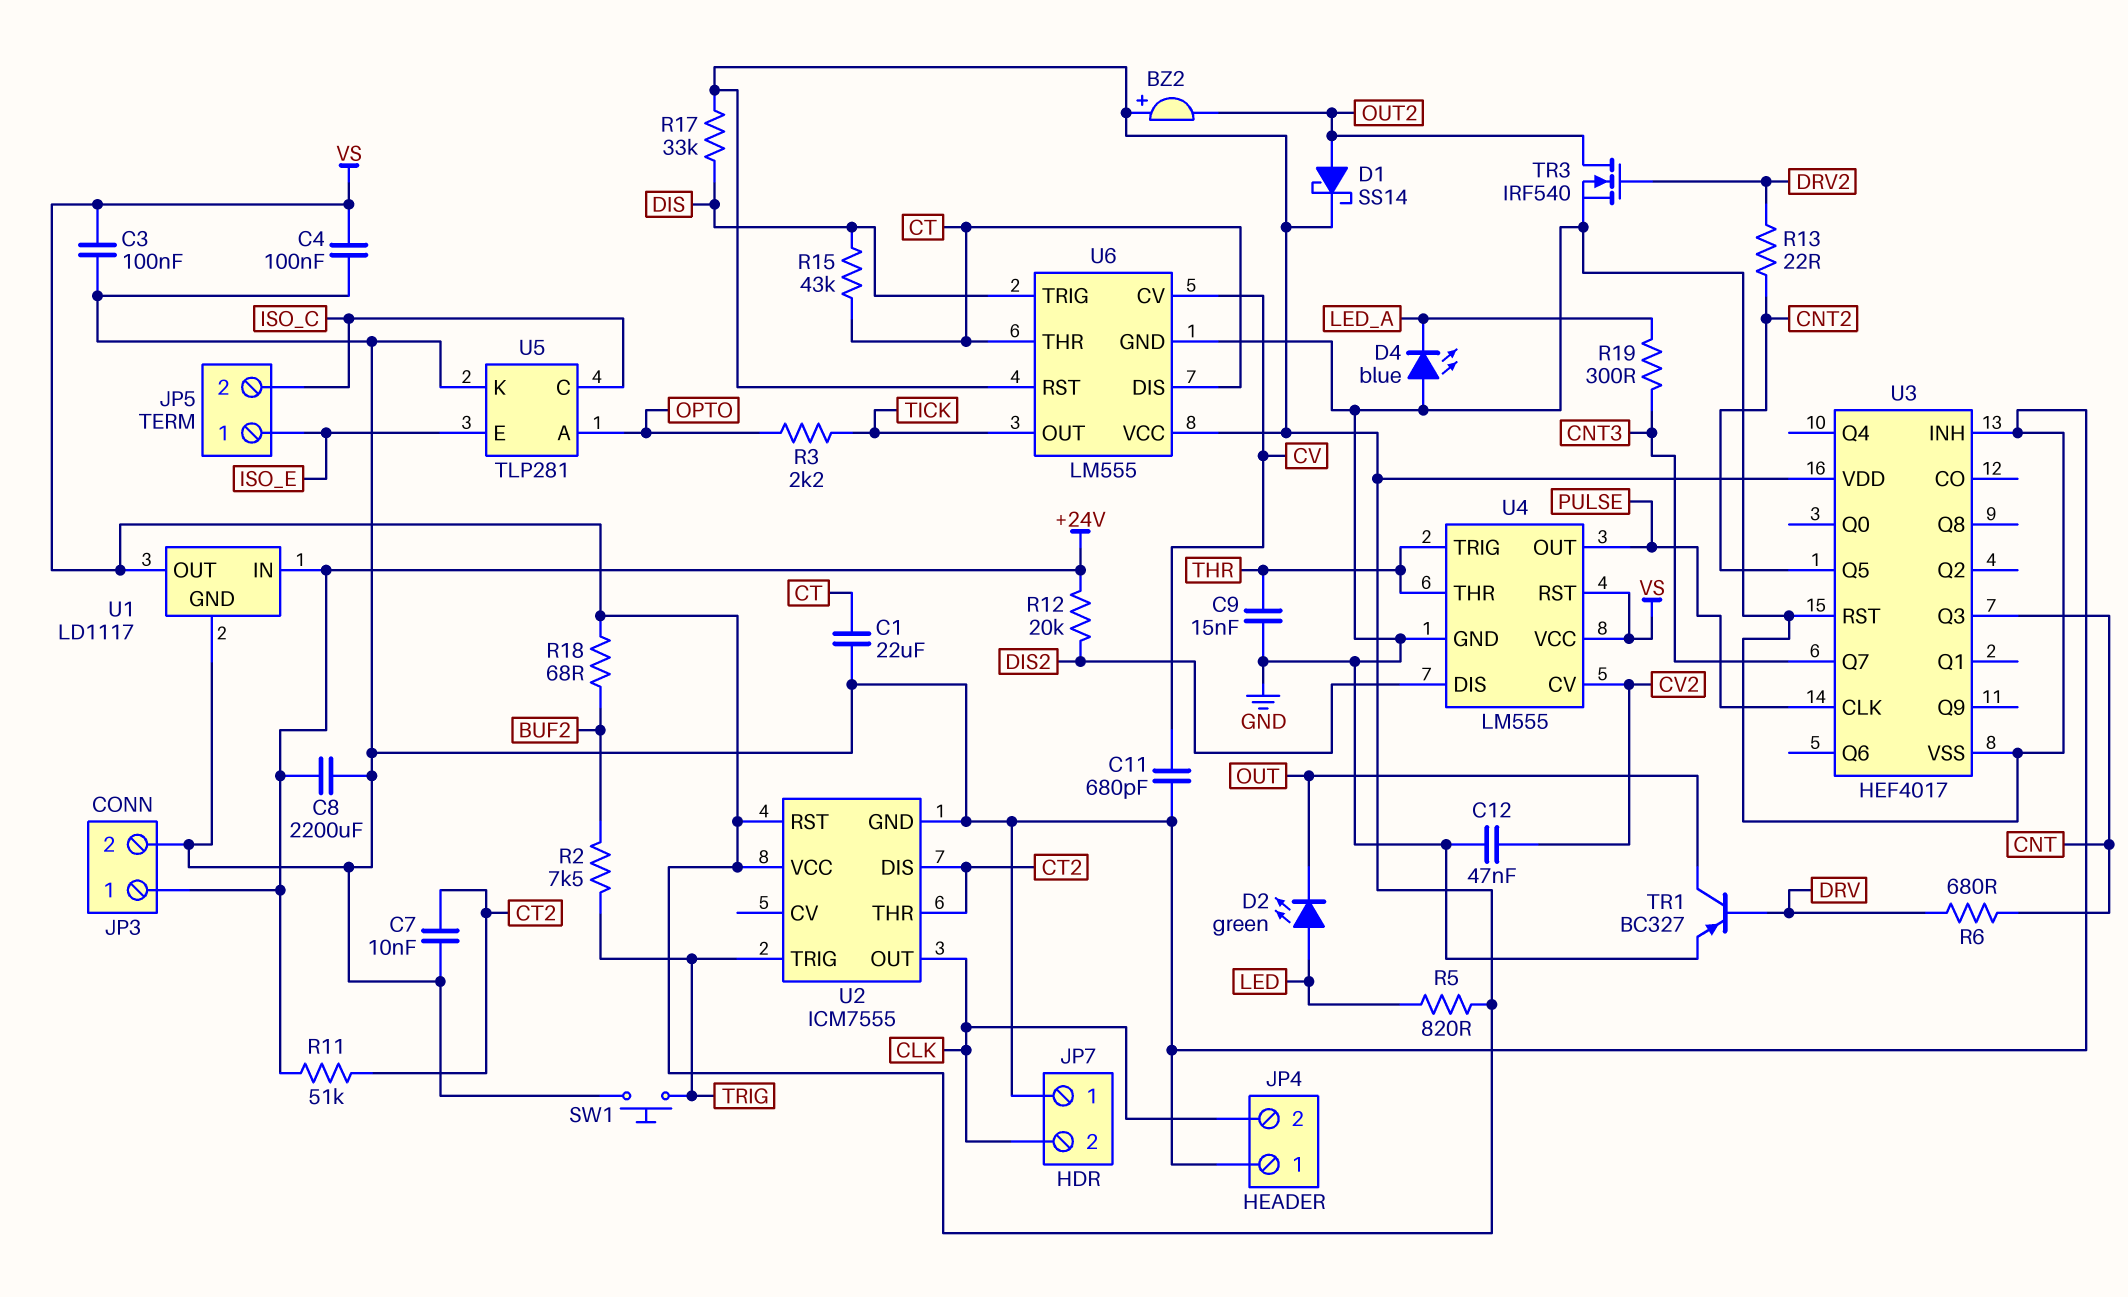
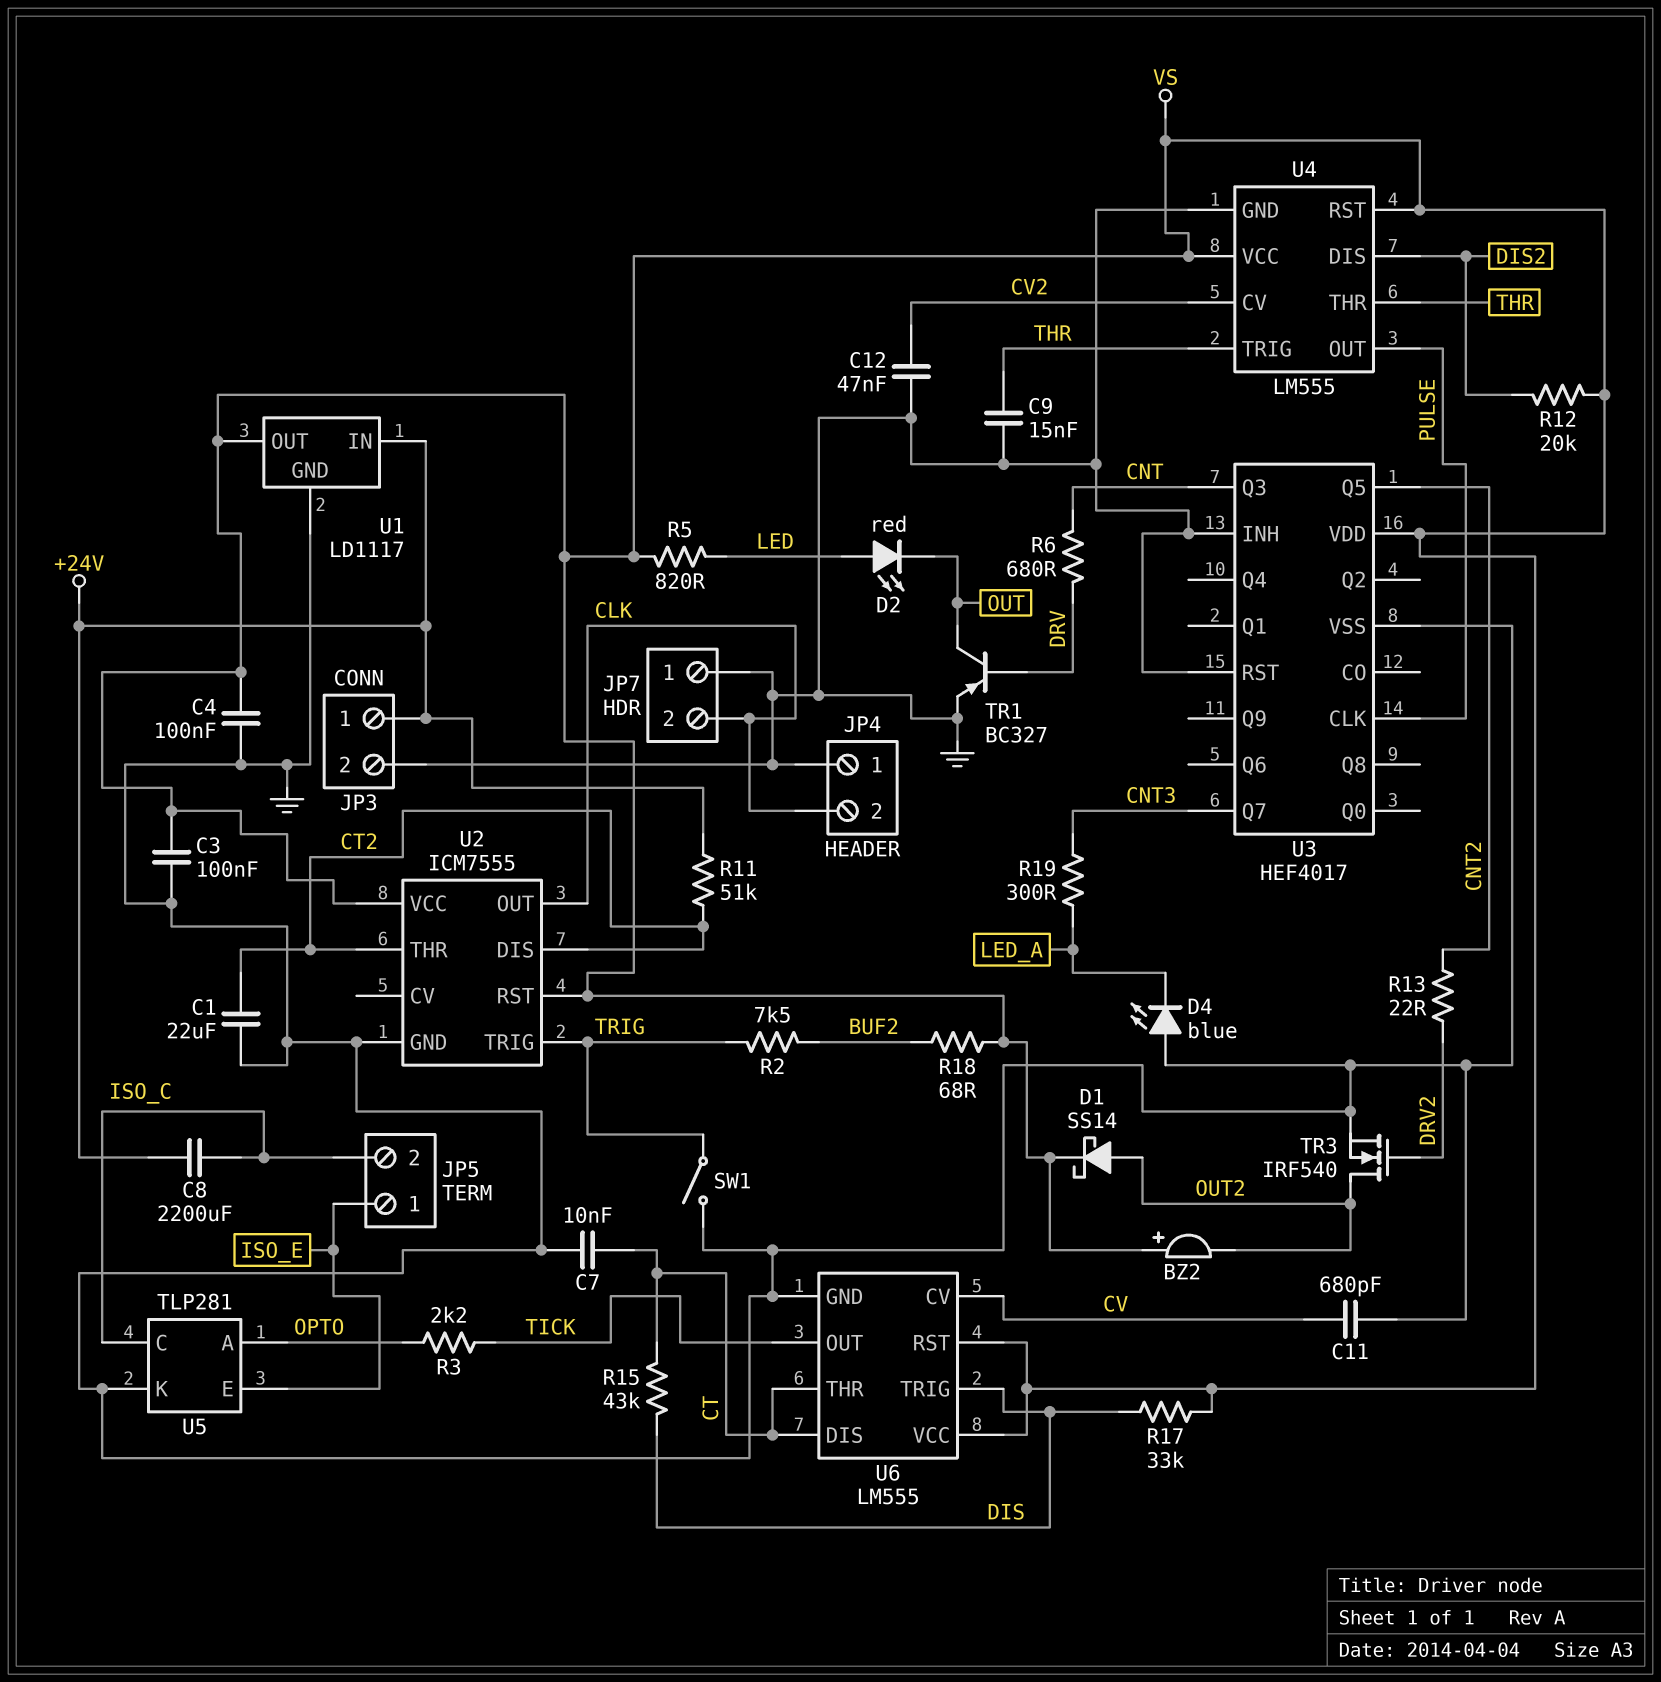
C1: 22uF (CT, GND) -> 22uF (CT2, GND)
C7: 10nF (CT2, GND) -> 10nF (CT, GND)
C8: 2200uF (+24V, GND) -> 2200uF (+24V, ISO_C)
D2: LED green (A LED, K OUT) -> LED red (A LED, K OUT)
R12: 20k (+24V, DIS2) -> 20k (DIS2, VS)
SW1: button (GND, TRIG) -> switch (GND, TRIG)

